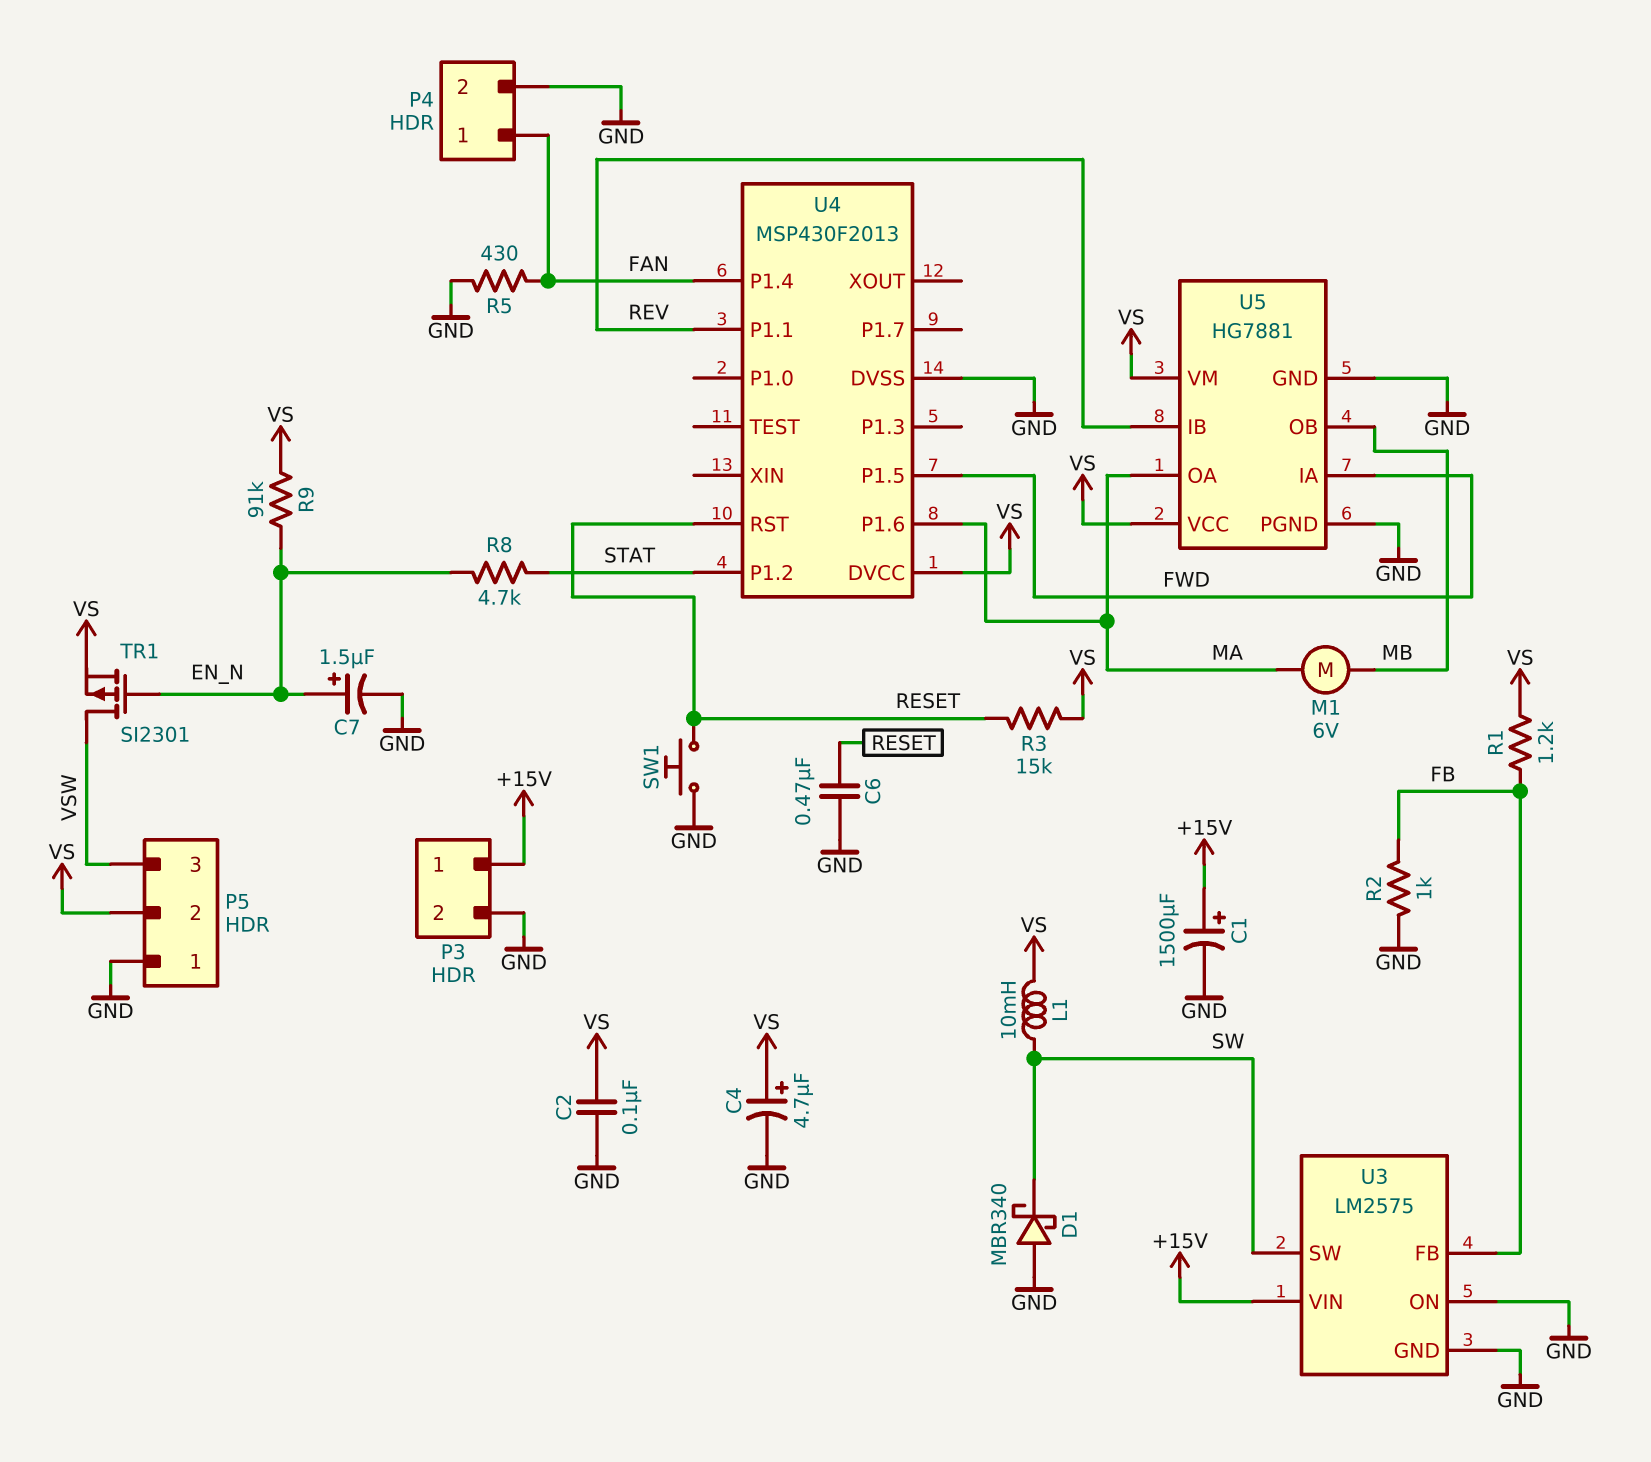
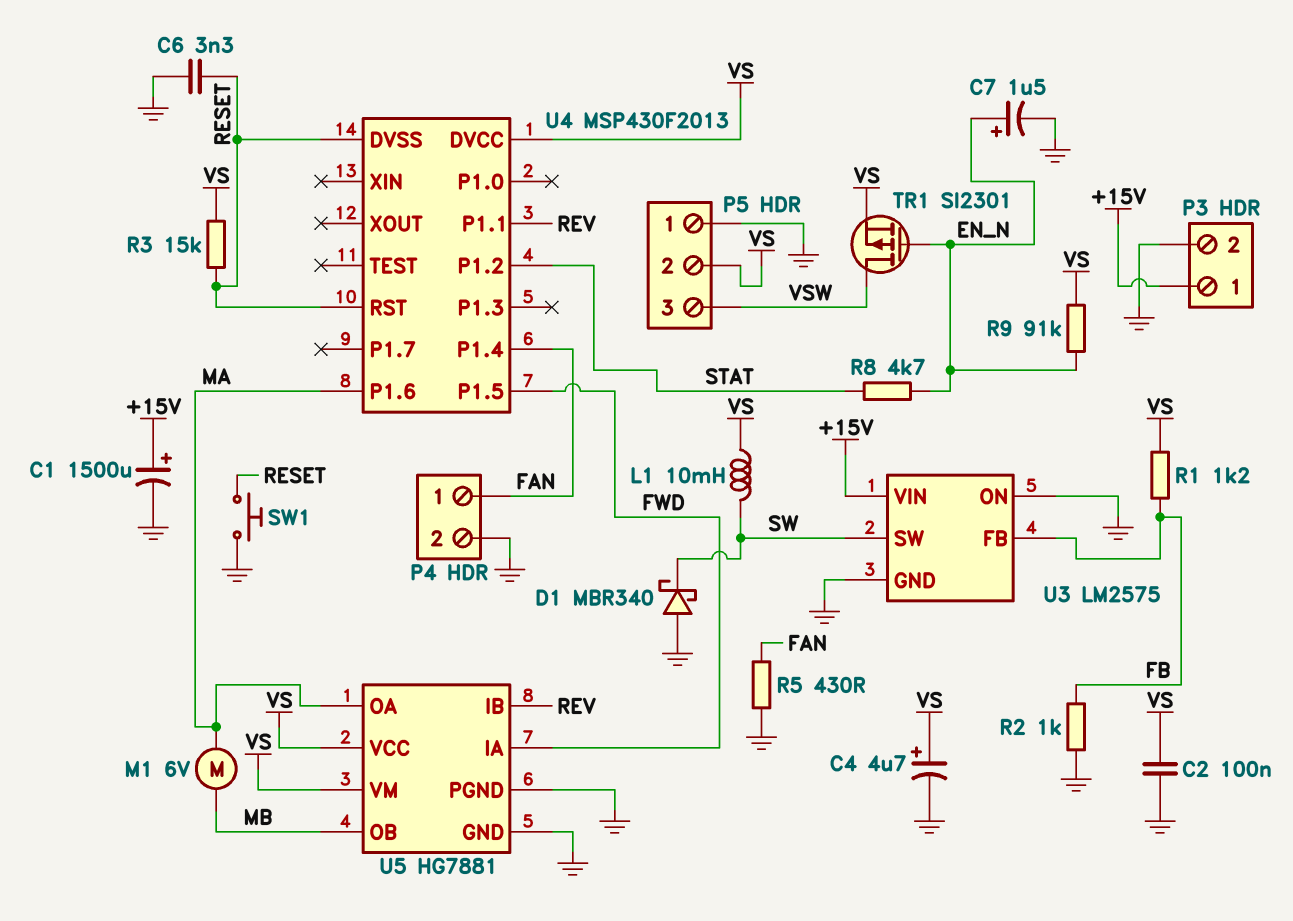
C6: 470nF (GND, RESET) -> 3.3nF (GND, RESET)
U4 pin DVSS: GND -> RESET

